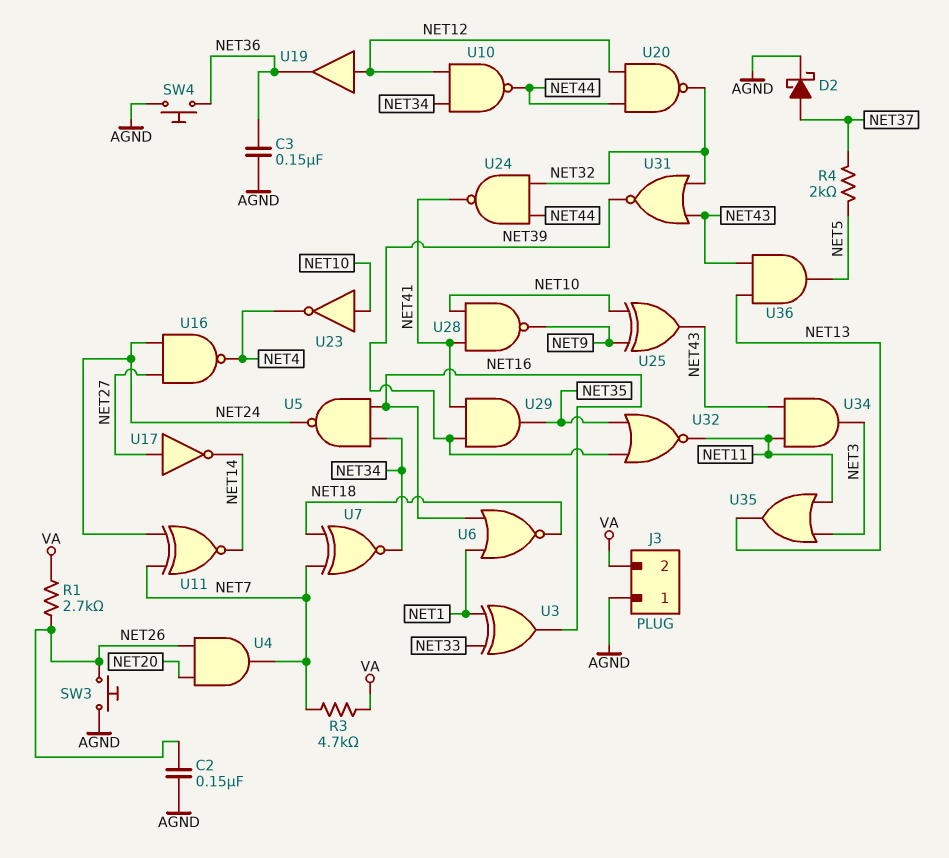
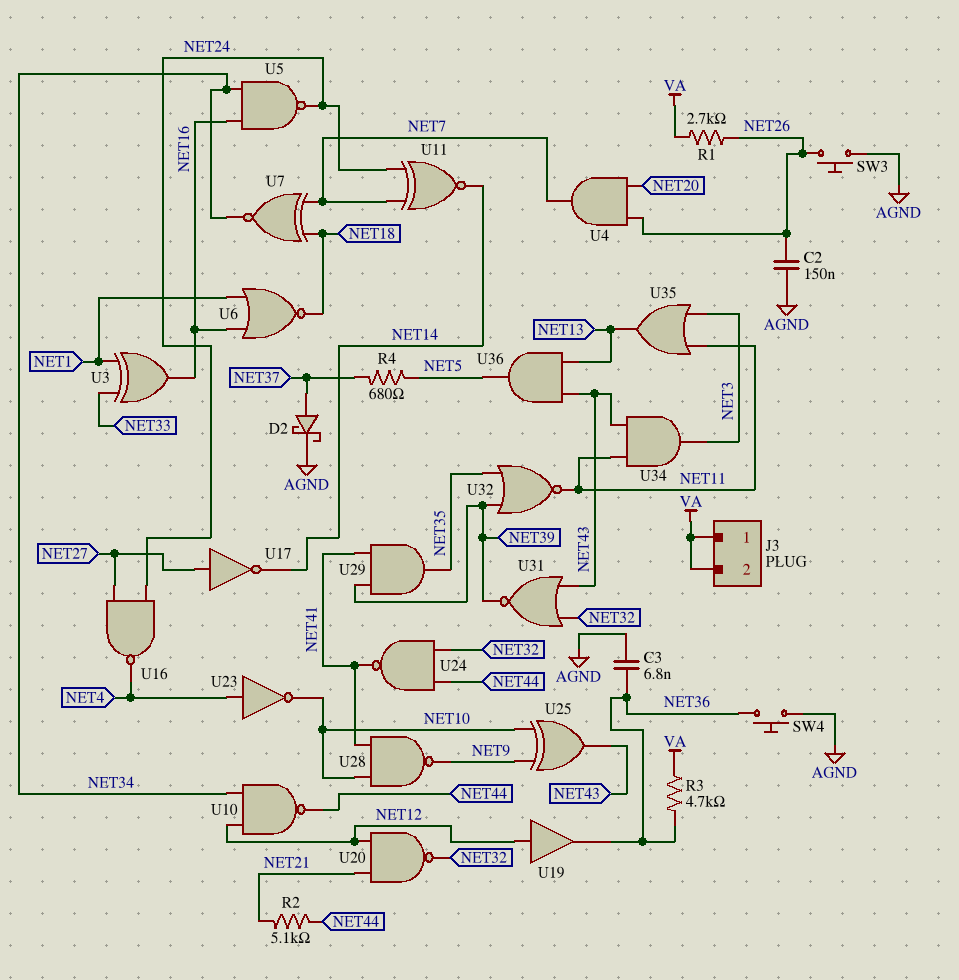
C3: 150nF (AGND, NET36) -> 6.8nF (AGND, NET36)
J3 pin 1: AGND -> VA
R2: none -> 5.1k (NET21, NET44)
R3: 4.7k (NET7, VA) -> 4.7k (NET36, VA)
R4: 2k (NET5, NET37) -> 680 (NET5, NET37)
U20: NAND (in NET12, in NET44, out NET32) -> NAND (in NET12, in NET21, out NET32)
U23: NOT (in NET10, out NET4) -> NOT (in NET4, out NET10)

